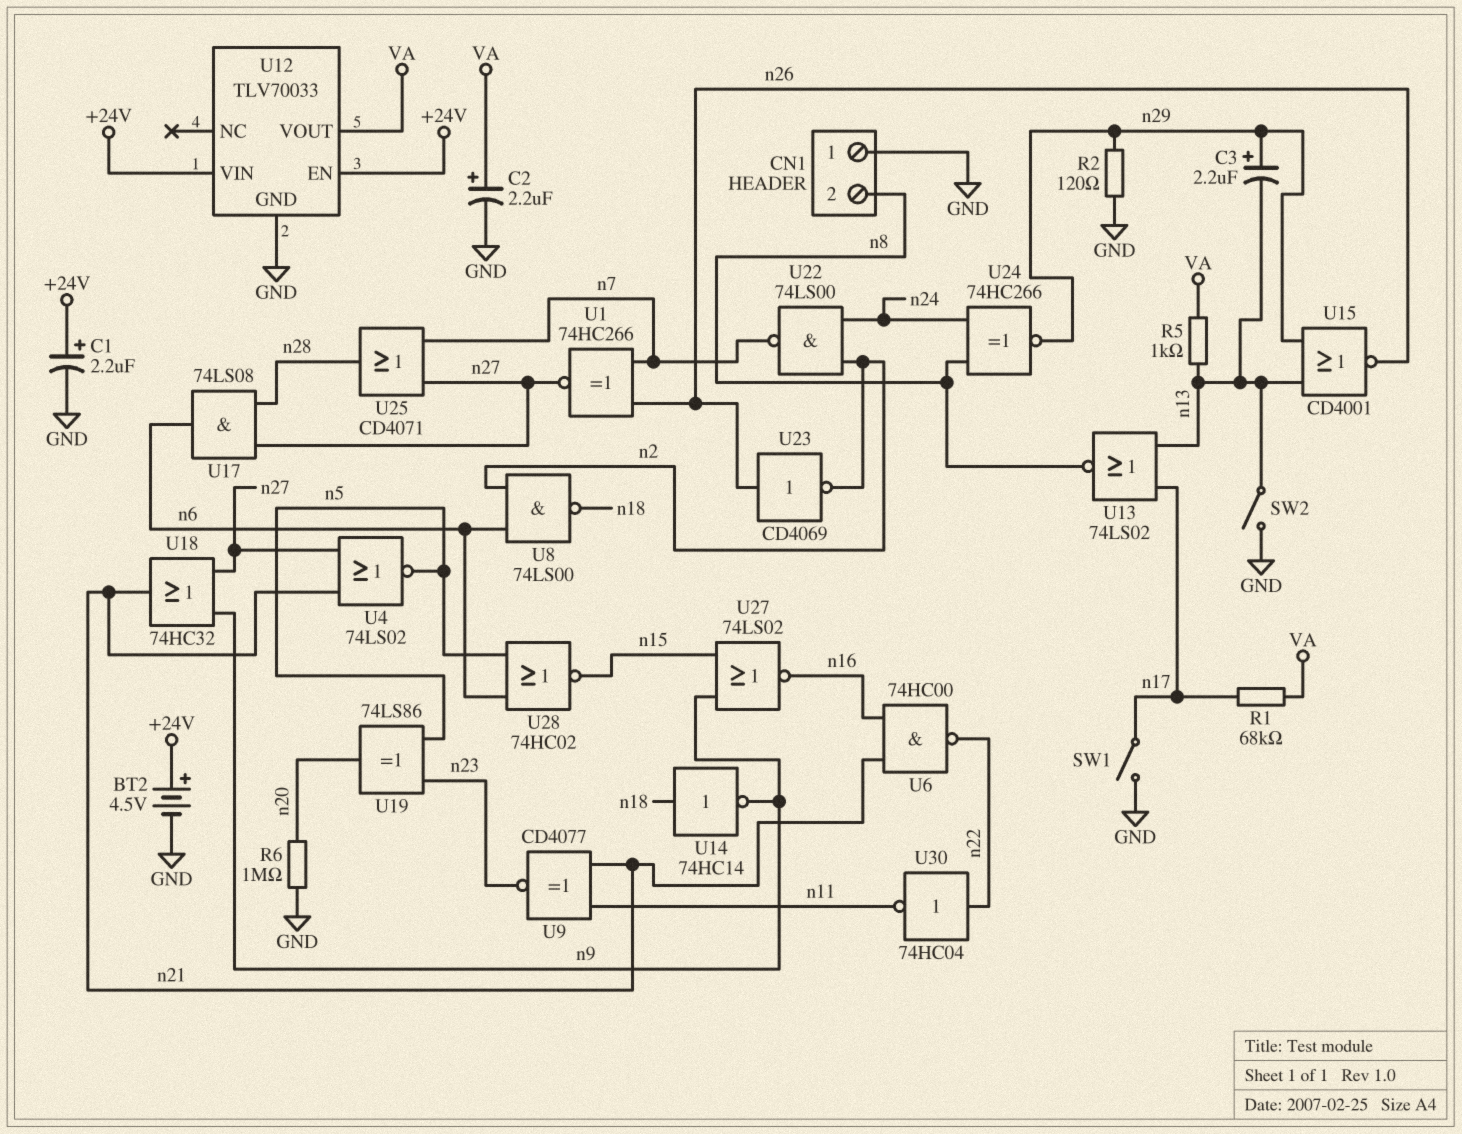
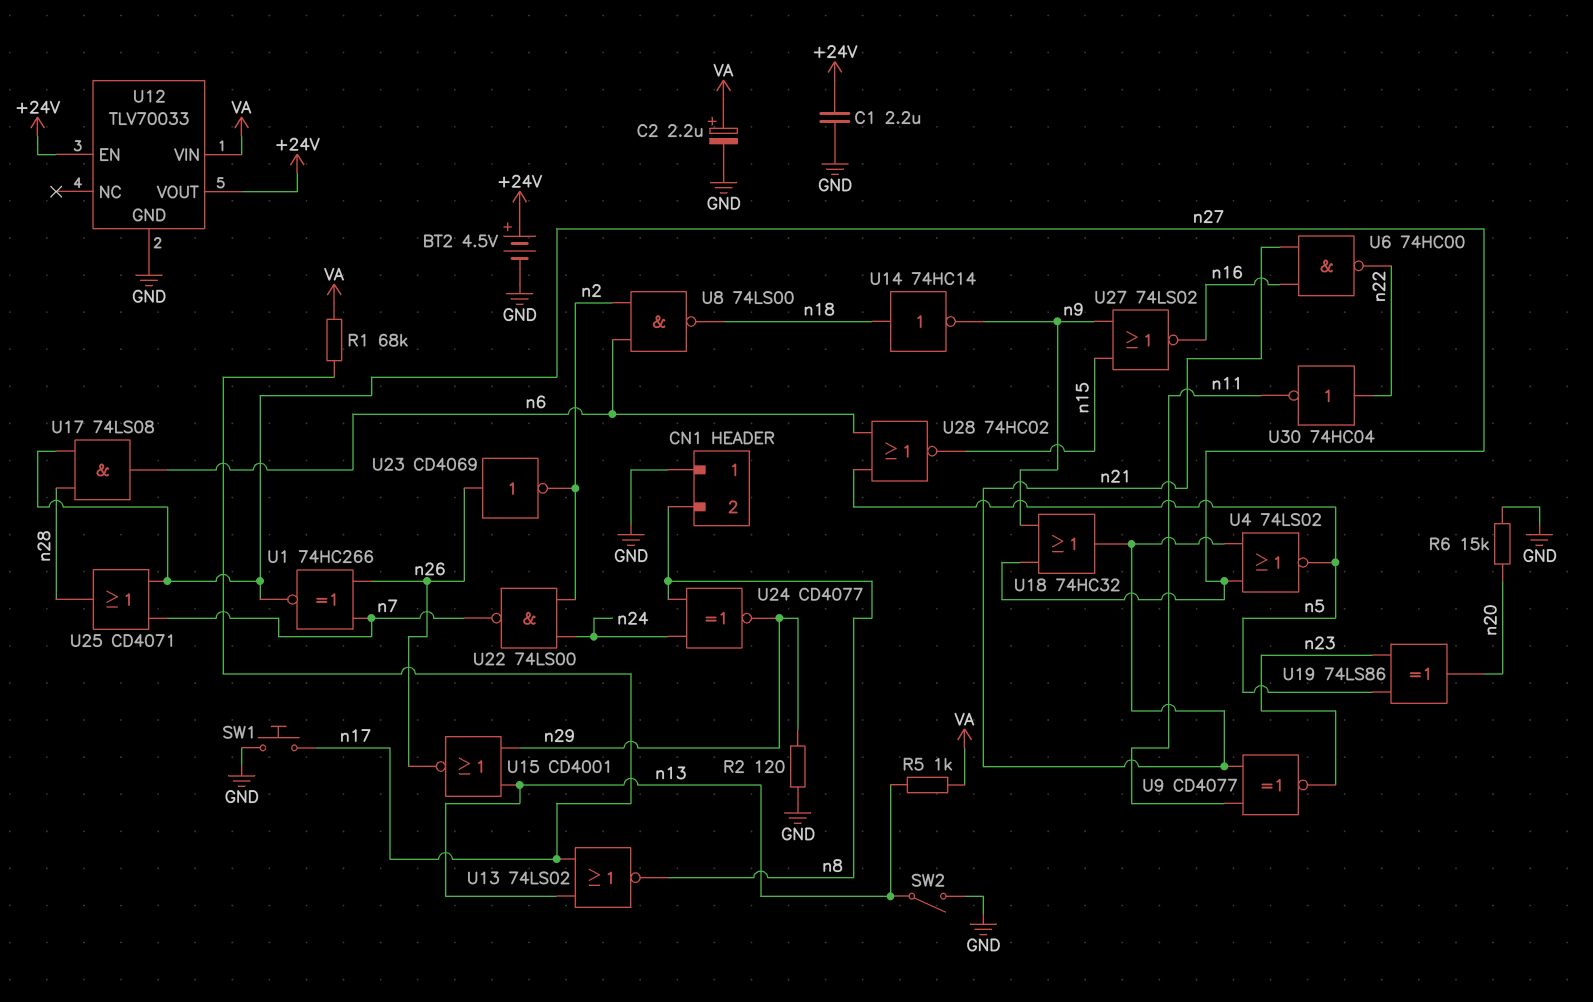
C1: 2.2uF (plus +24V, minus GND) -> 2.2uF (+24V, GND)
C3: 2.2uF (plus n29, minus n13) -> none
R6: 1M (GND, n20) -> 15k (GND, n20)
SW1: switch (GND, n17) -> button (GND, n17)
U12 pin VIN: +24V -> VA
U12 pin VOUT: VA -> +24V
U24: XNOR 74HC266 (in n8, in n24, out n29) -> XNOR CD4077 (in n8, in n24, out n29)

